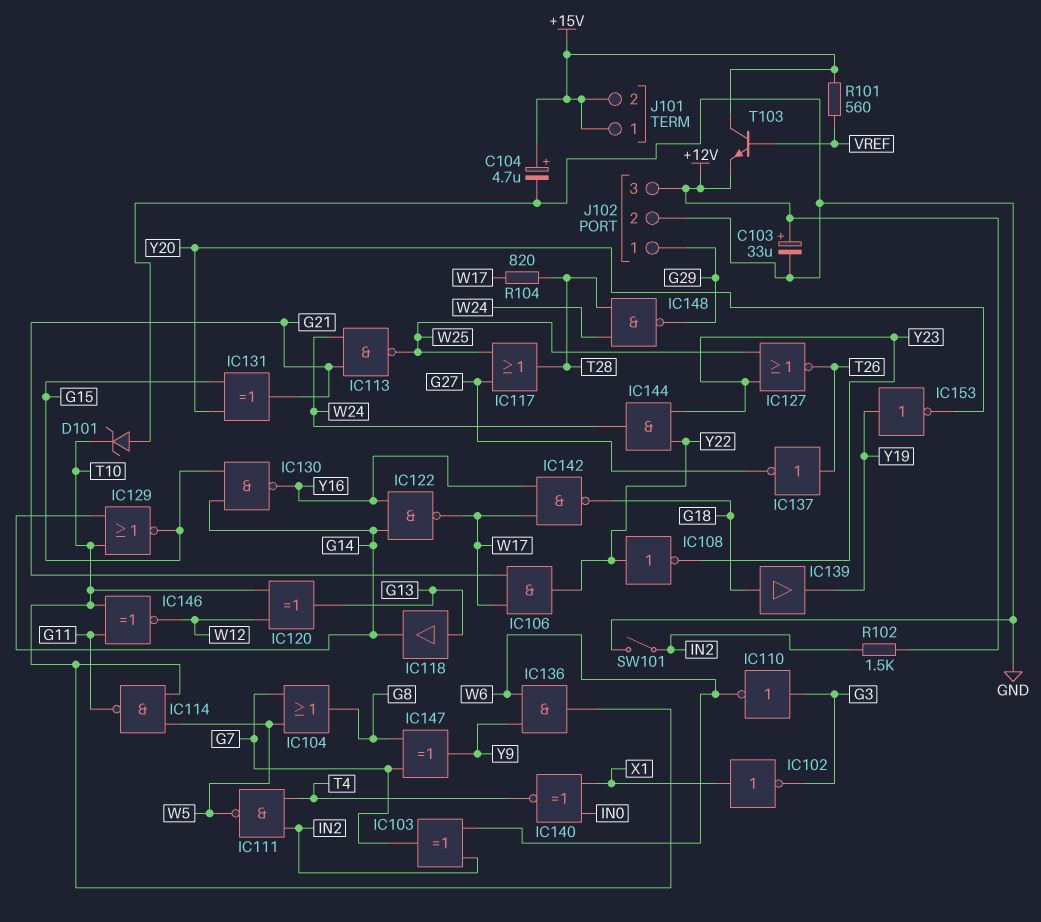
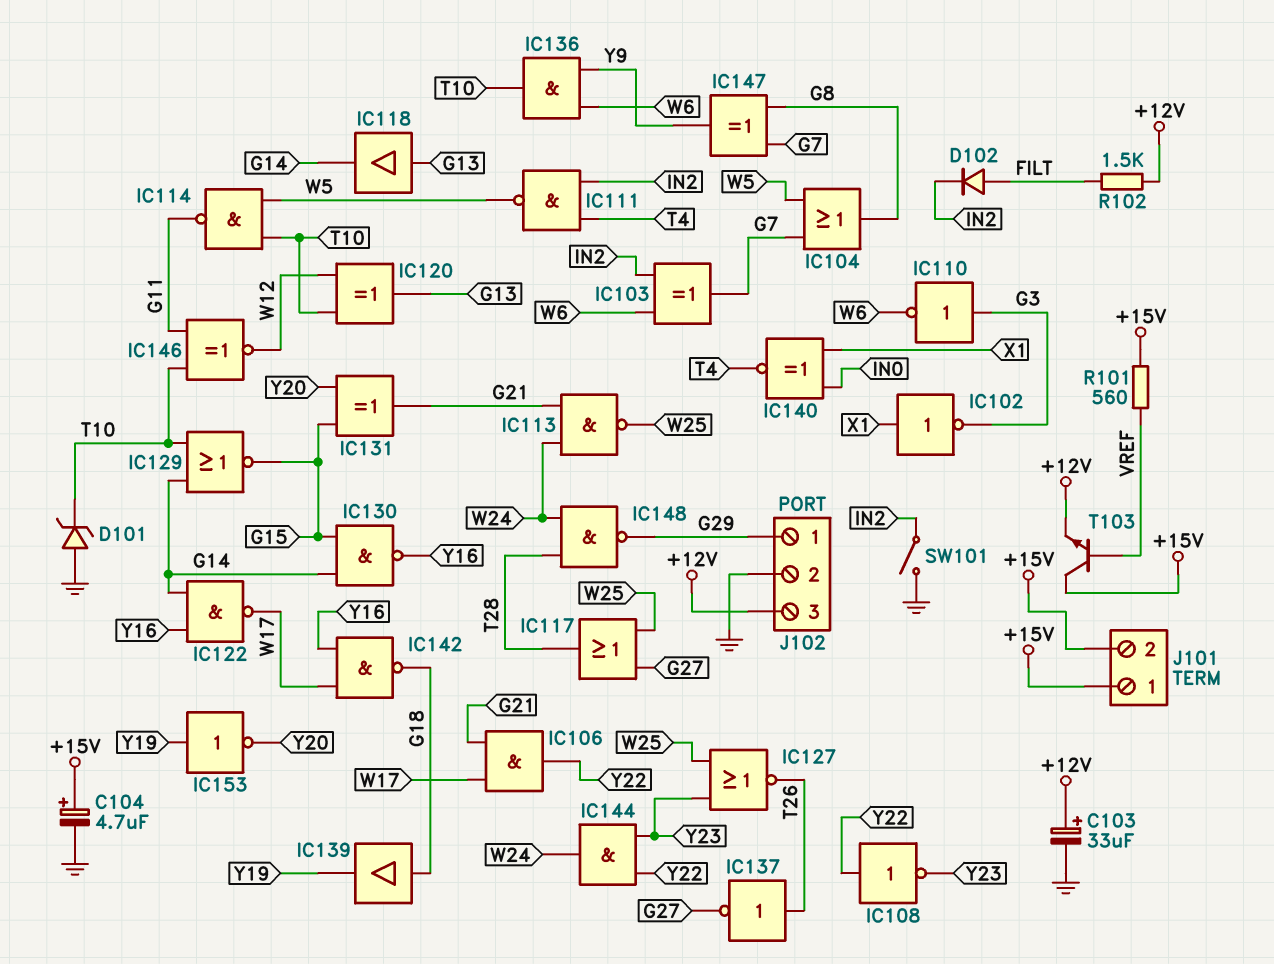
D102: none -> diode (A FILT, K IN2)
R102: 1.5k (+12V, IN2) -> 1.5k (+12V, FILT)
R104: 820 (T28, W17) -> none

